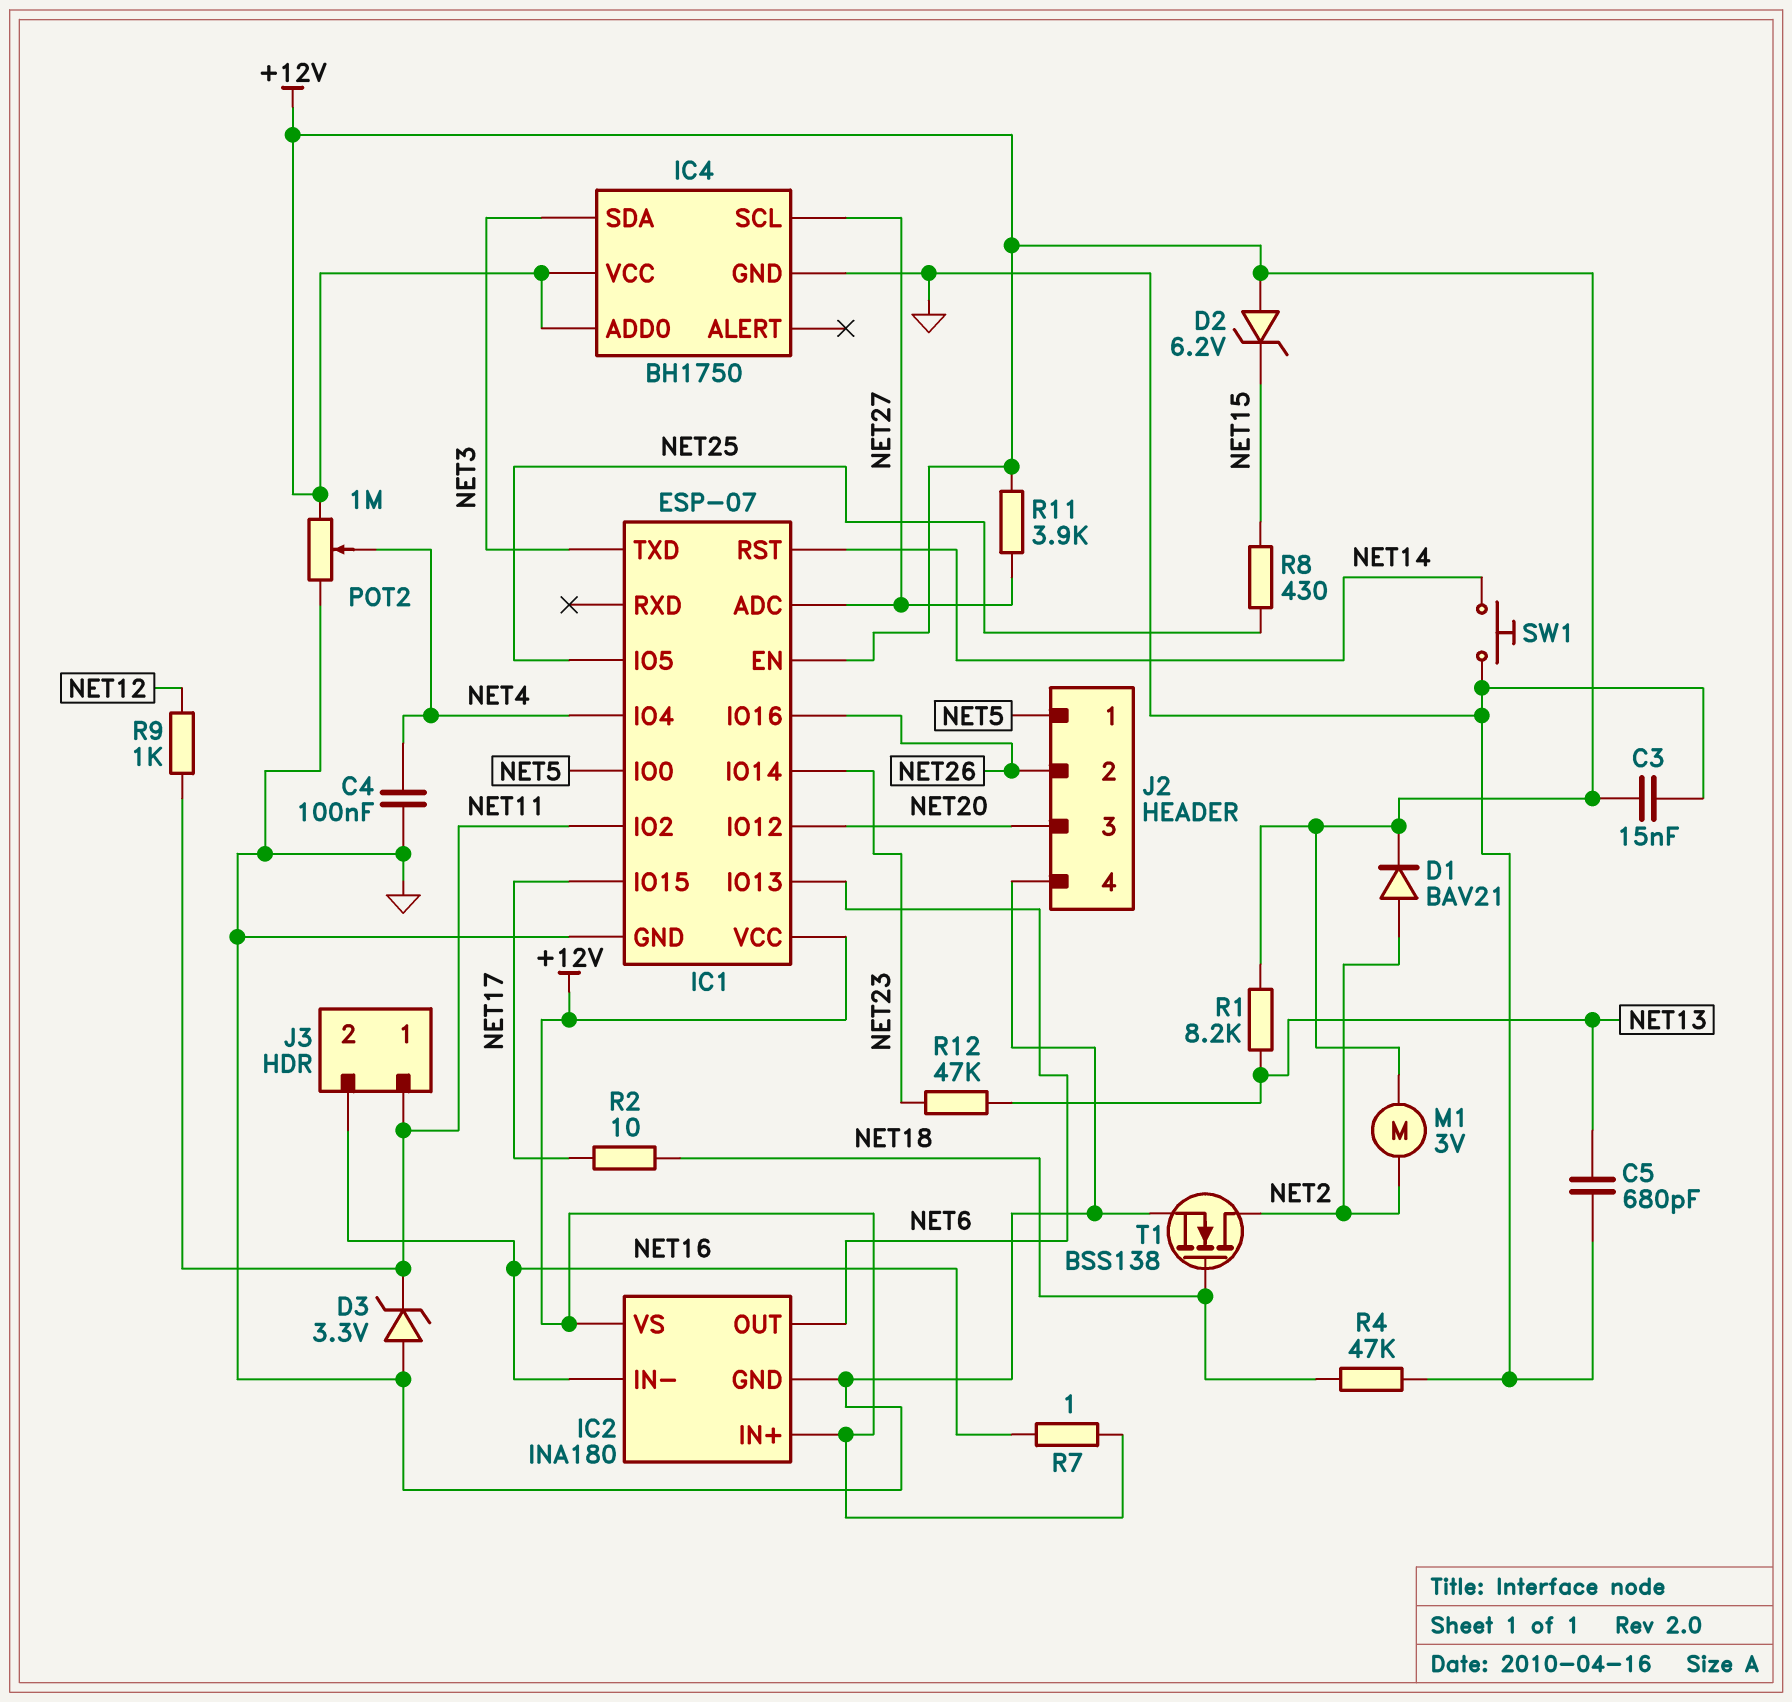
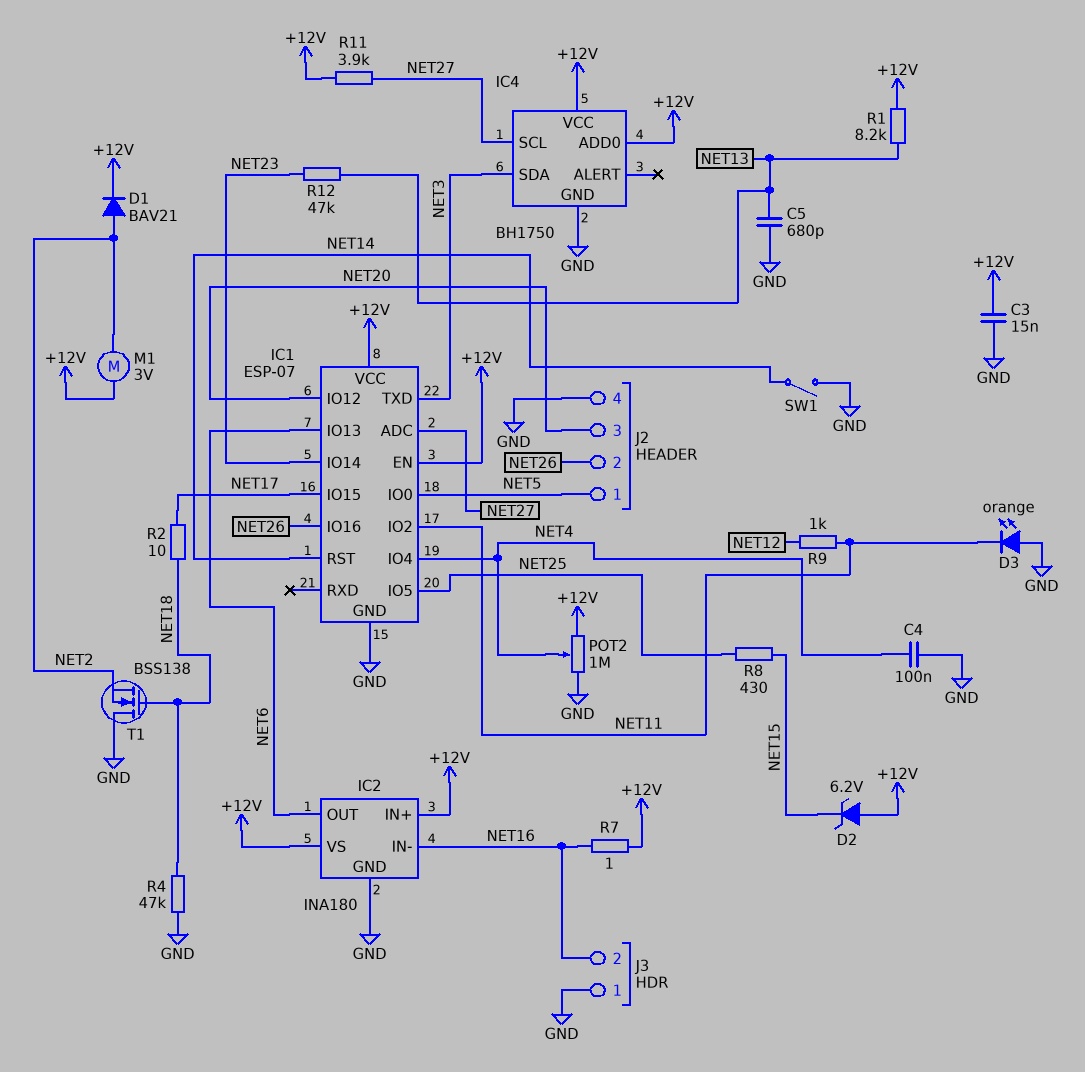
D3: zener 3.3V (A GND, K NET11) -> LED orange (A GND, K NET11)
J3 pin 1: NET11 -> GND
SW1: button (GND, NET14) -> switch (GND, NET14)
T1: NMOS BSS138 (G NET18, D NET2, S GND) -> NMOS BSS138 (G NET18, D GND, S NET2)

